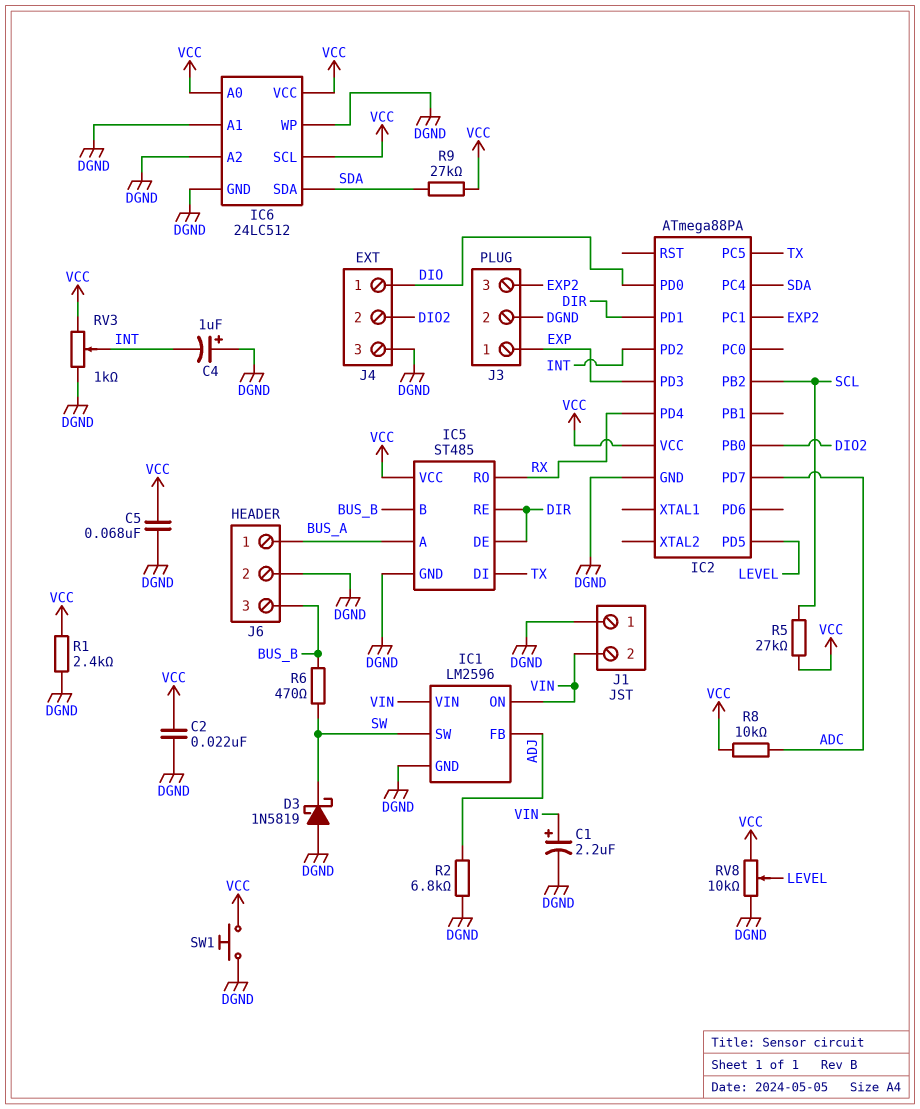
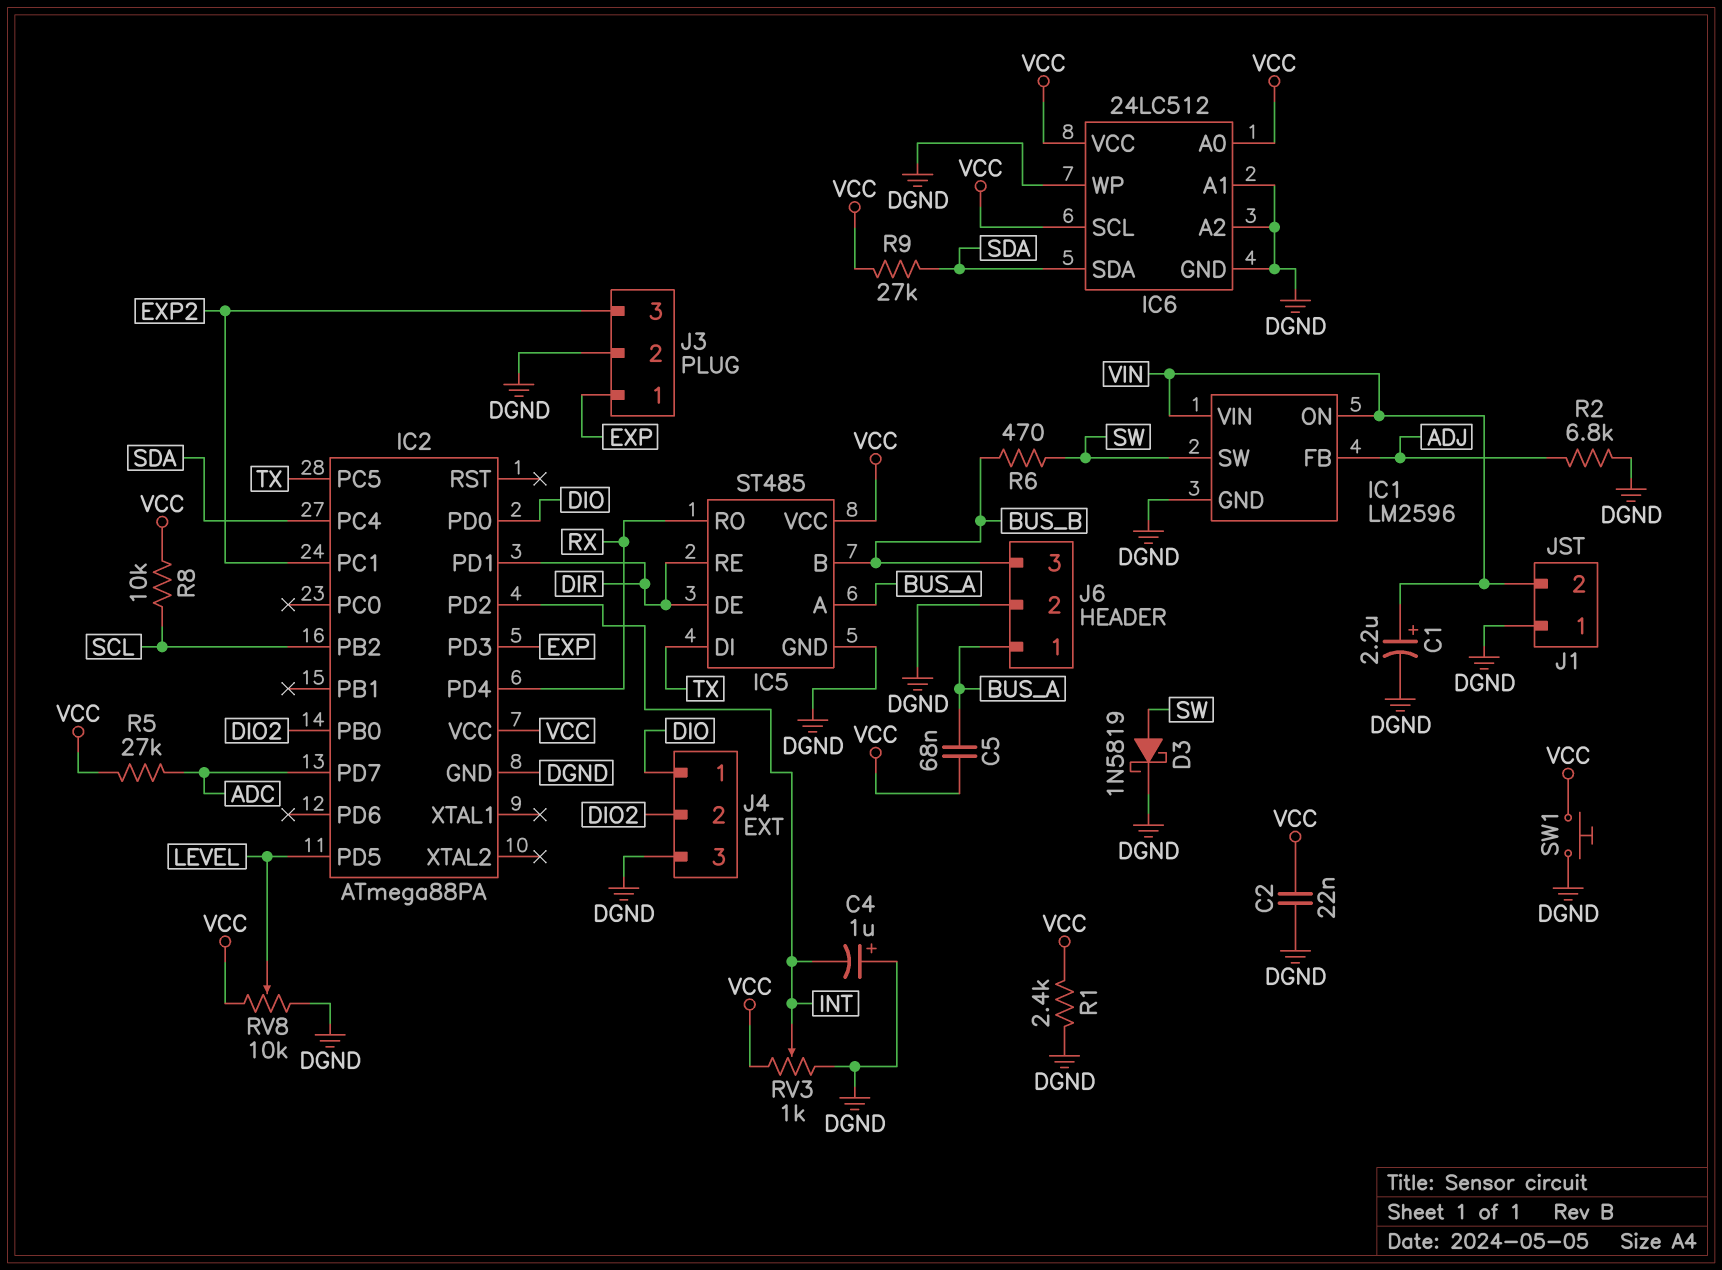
C5: 68nF (DGND, VCC) -> 68nF (BUS_A, VCC)
D3: schottky 1N5819 (A DGND, K SW) -> schottky 1N5819 (A SW, K DGND)
R5: 27k (SCL, VCC) -> 27k (ADC, VCC)
R8: 10k (ADC, VCC) -> 10k (SCL, VCC)

